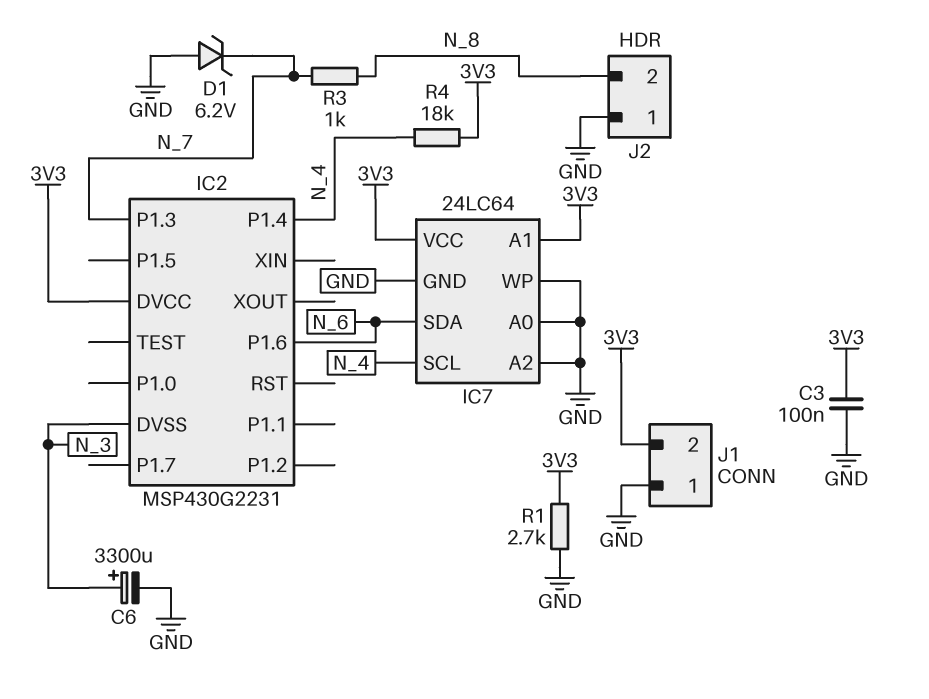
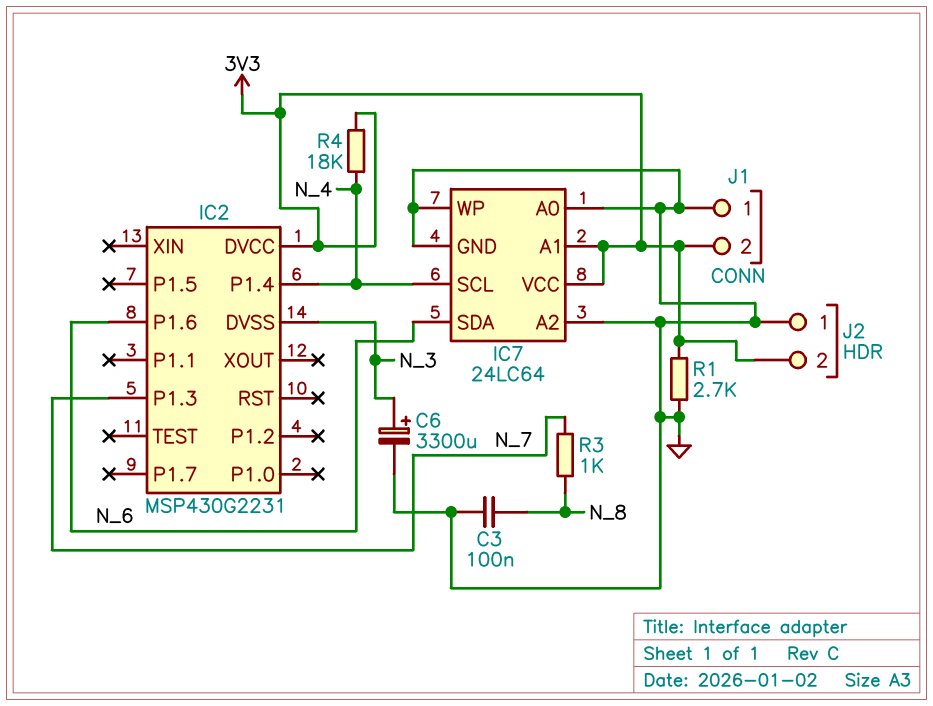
C3: 100nF (3V3, GND) -> 100nF (GND, N_8)
D1: zener 6.2V (A GND, K N_7) -> none
J2 pin 2: N_8 -> 3V3

